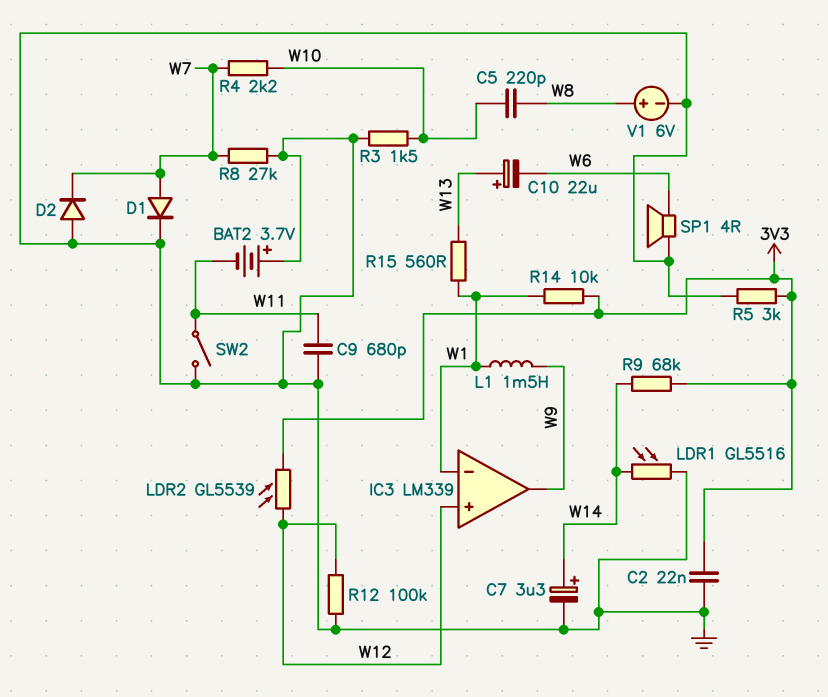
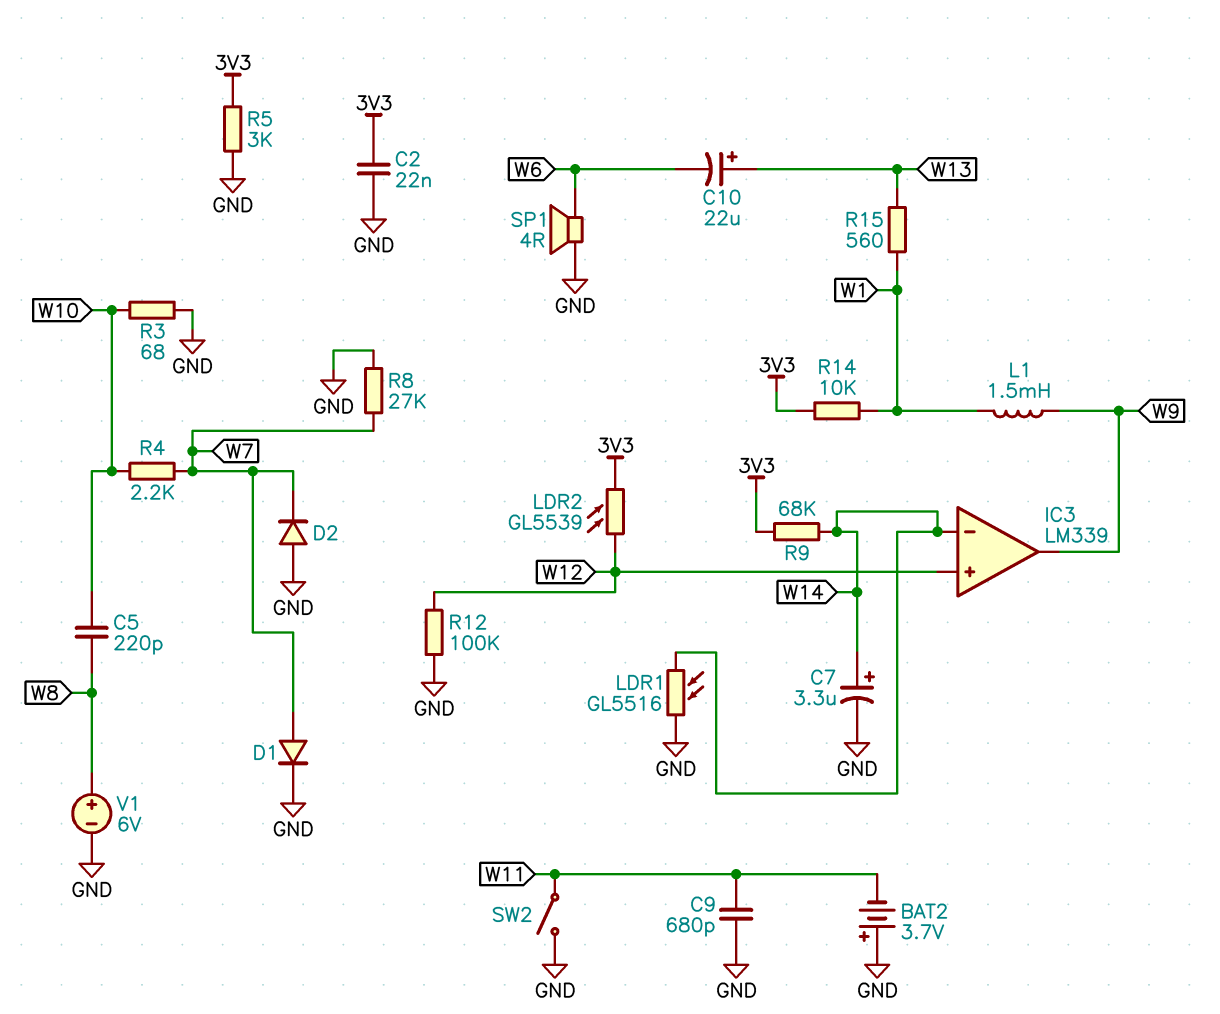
IC3 pin in-: W1 -> W14
R3: 1.5k (GND, W10) -> 68 (GND, W10)

